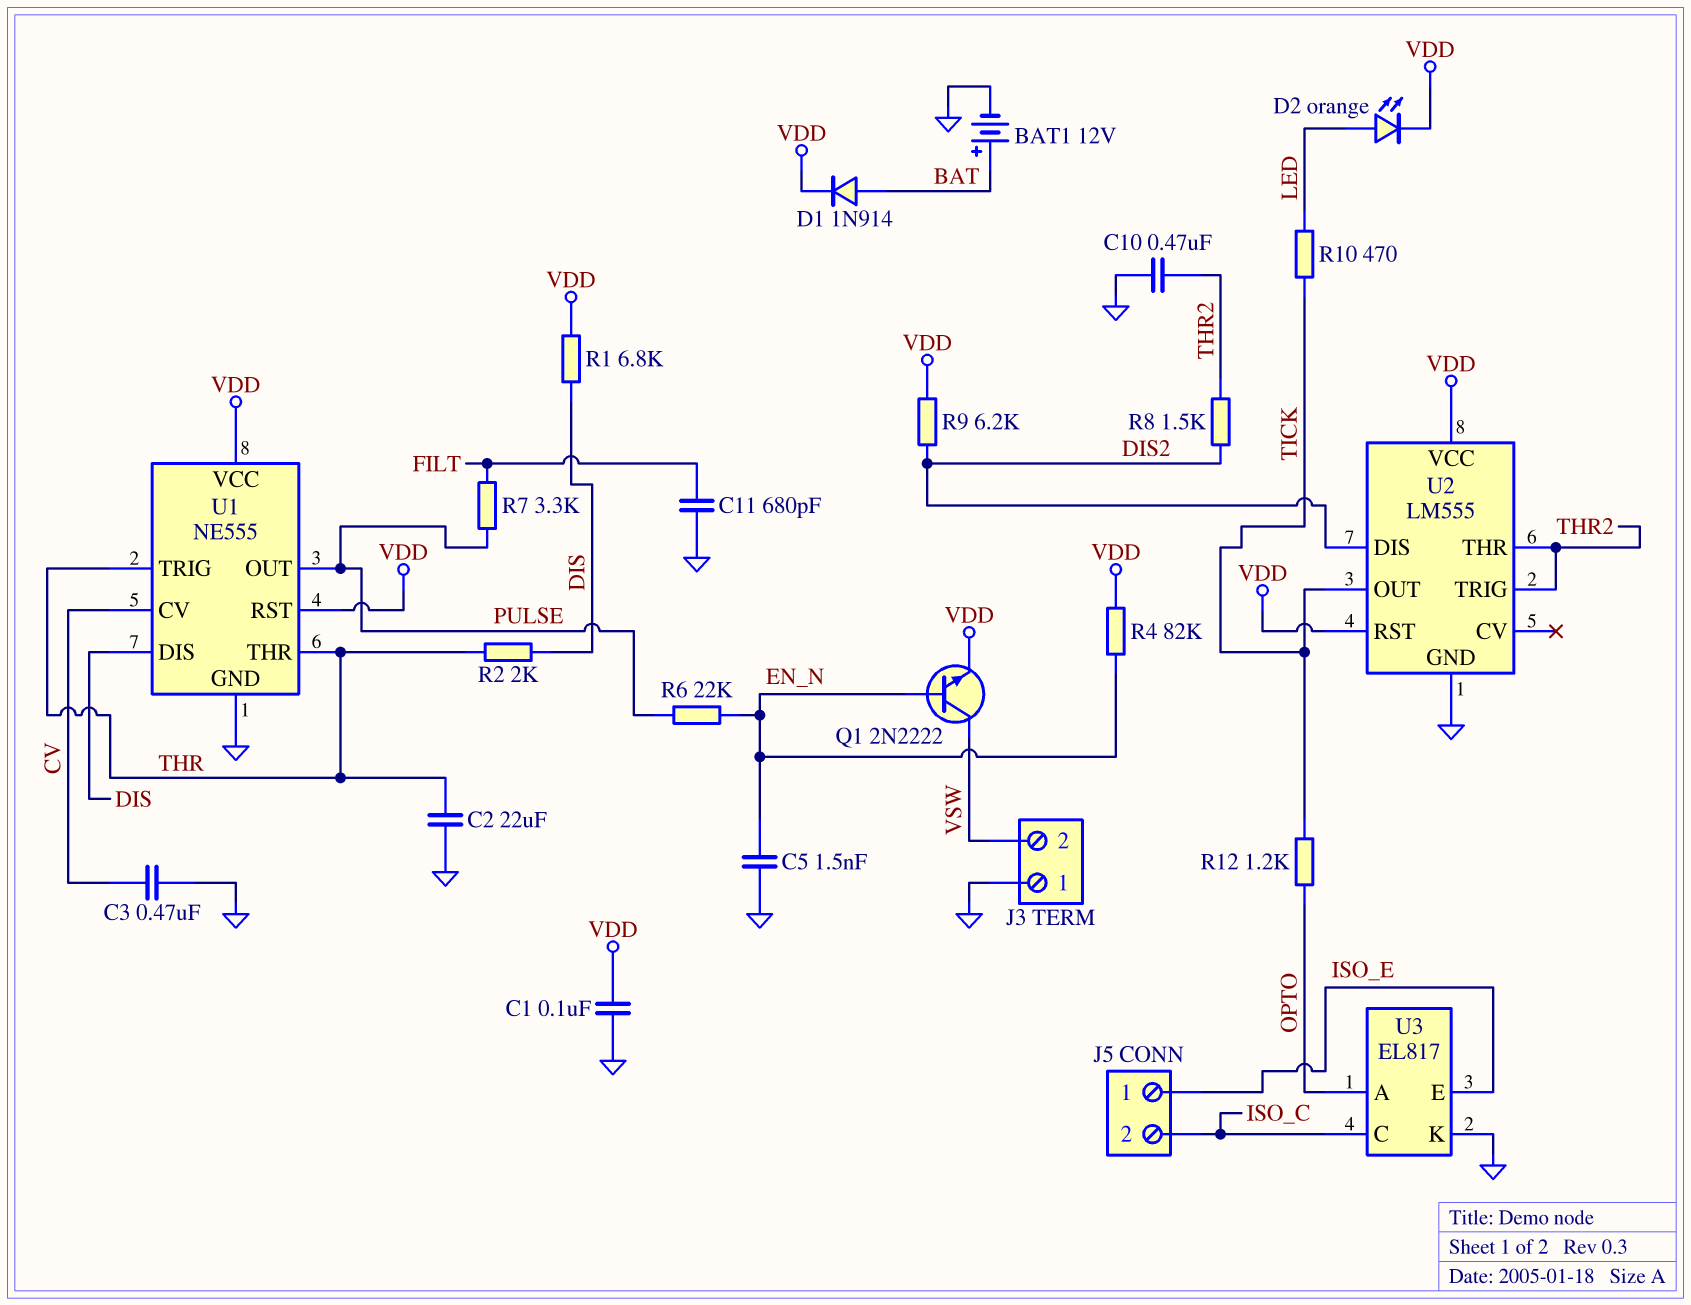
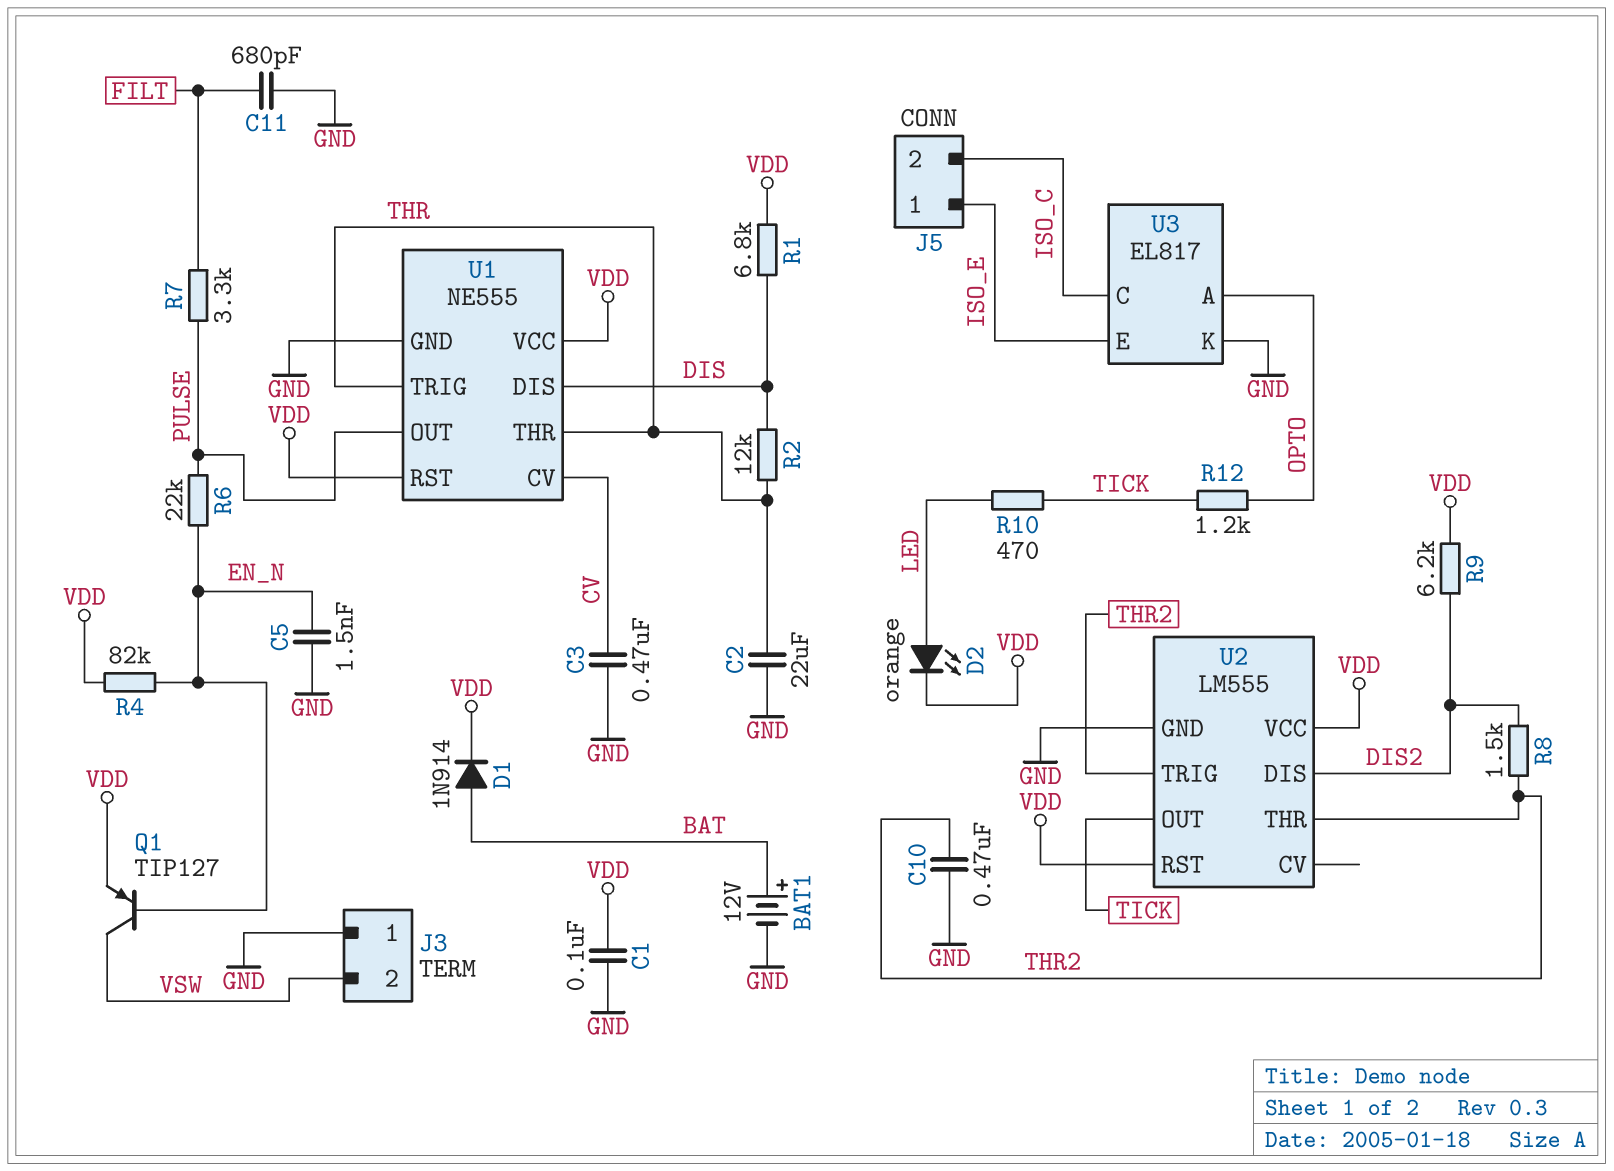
Q1: NPN 2N2222 (B EN_N, C VSW, E VDD) -> PNP TIP127 (B EN_N, C VSW, E VDD)
R2: 2k (DIS, THR) -> 12k (DIS, THR)

